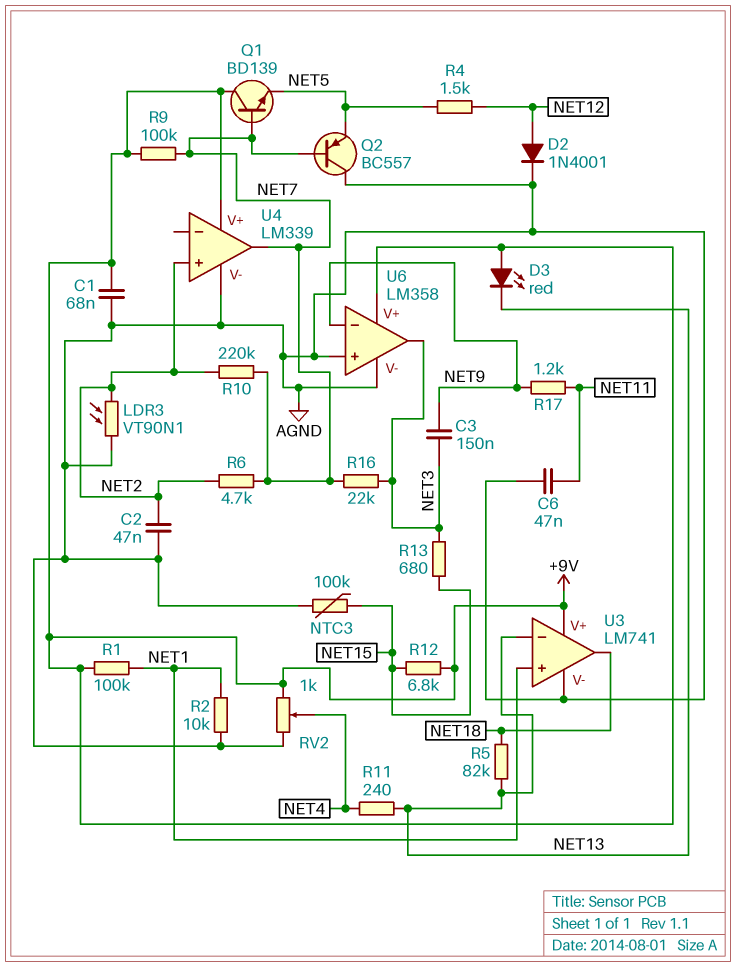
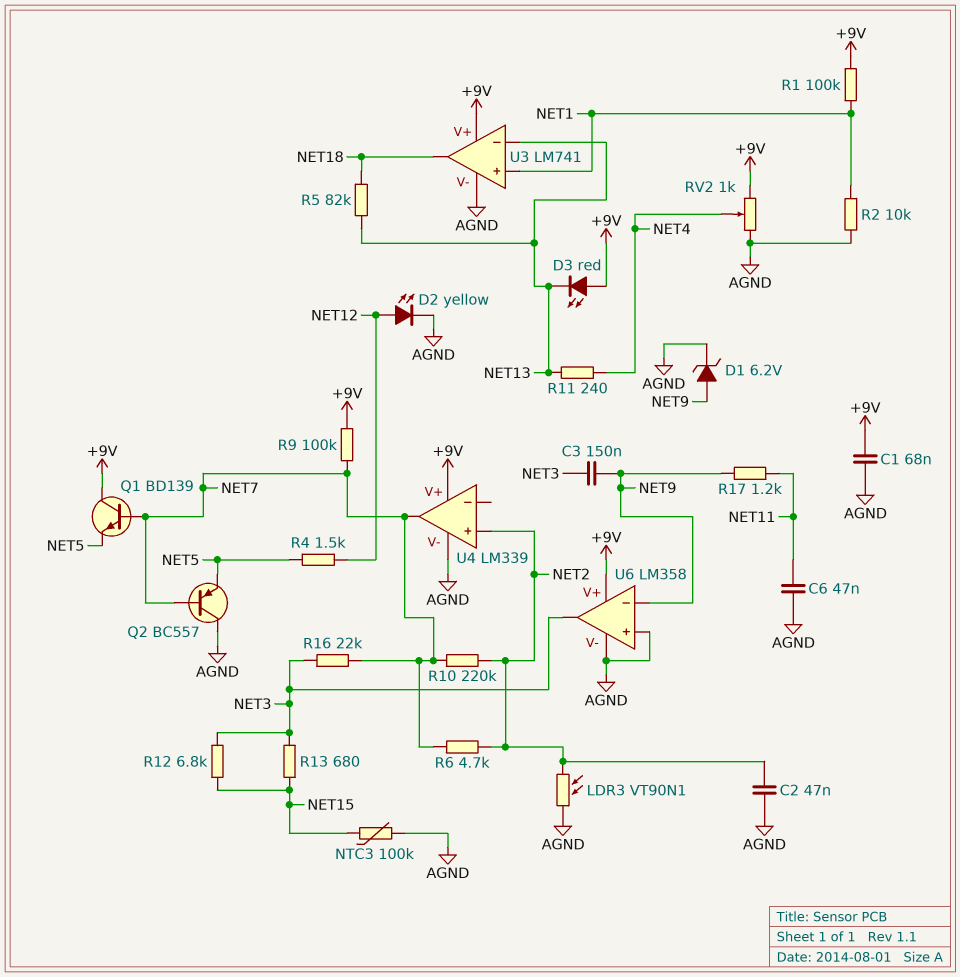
D1: none -> zener 6.2V (A NET9, K AGND)
D2: diode 1N4001 (A NET12, K AGND) -> LED yellow (A NET12, K AGND)
R12: 6.8k (+9V, NET15) -> 6.8k (NET3, NET15)

